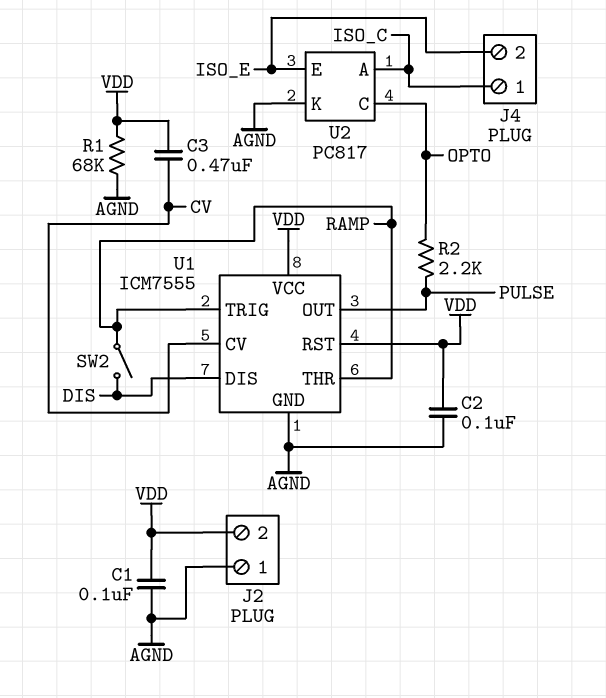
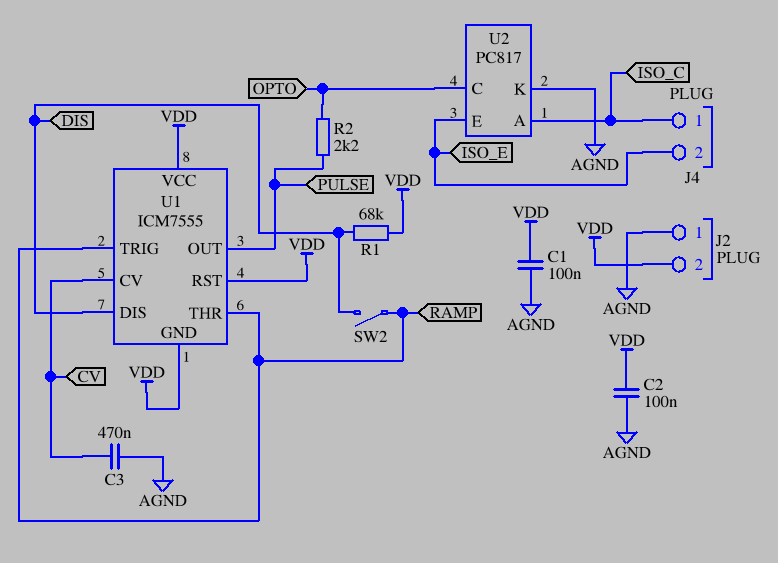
C3: 470nF (CV, VDD) -> 470nF (AGND, CV)
R1: 68k (AGND, VDD) -> 68k (DIS, VDD)
U1 pin GND: AGND -> VDD

